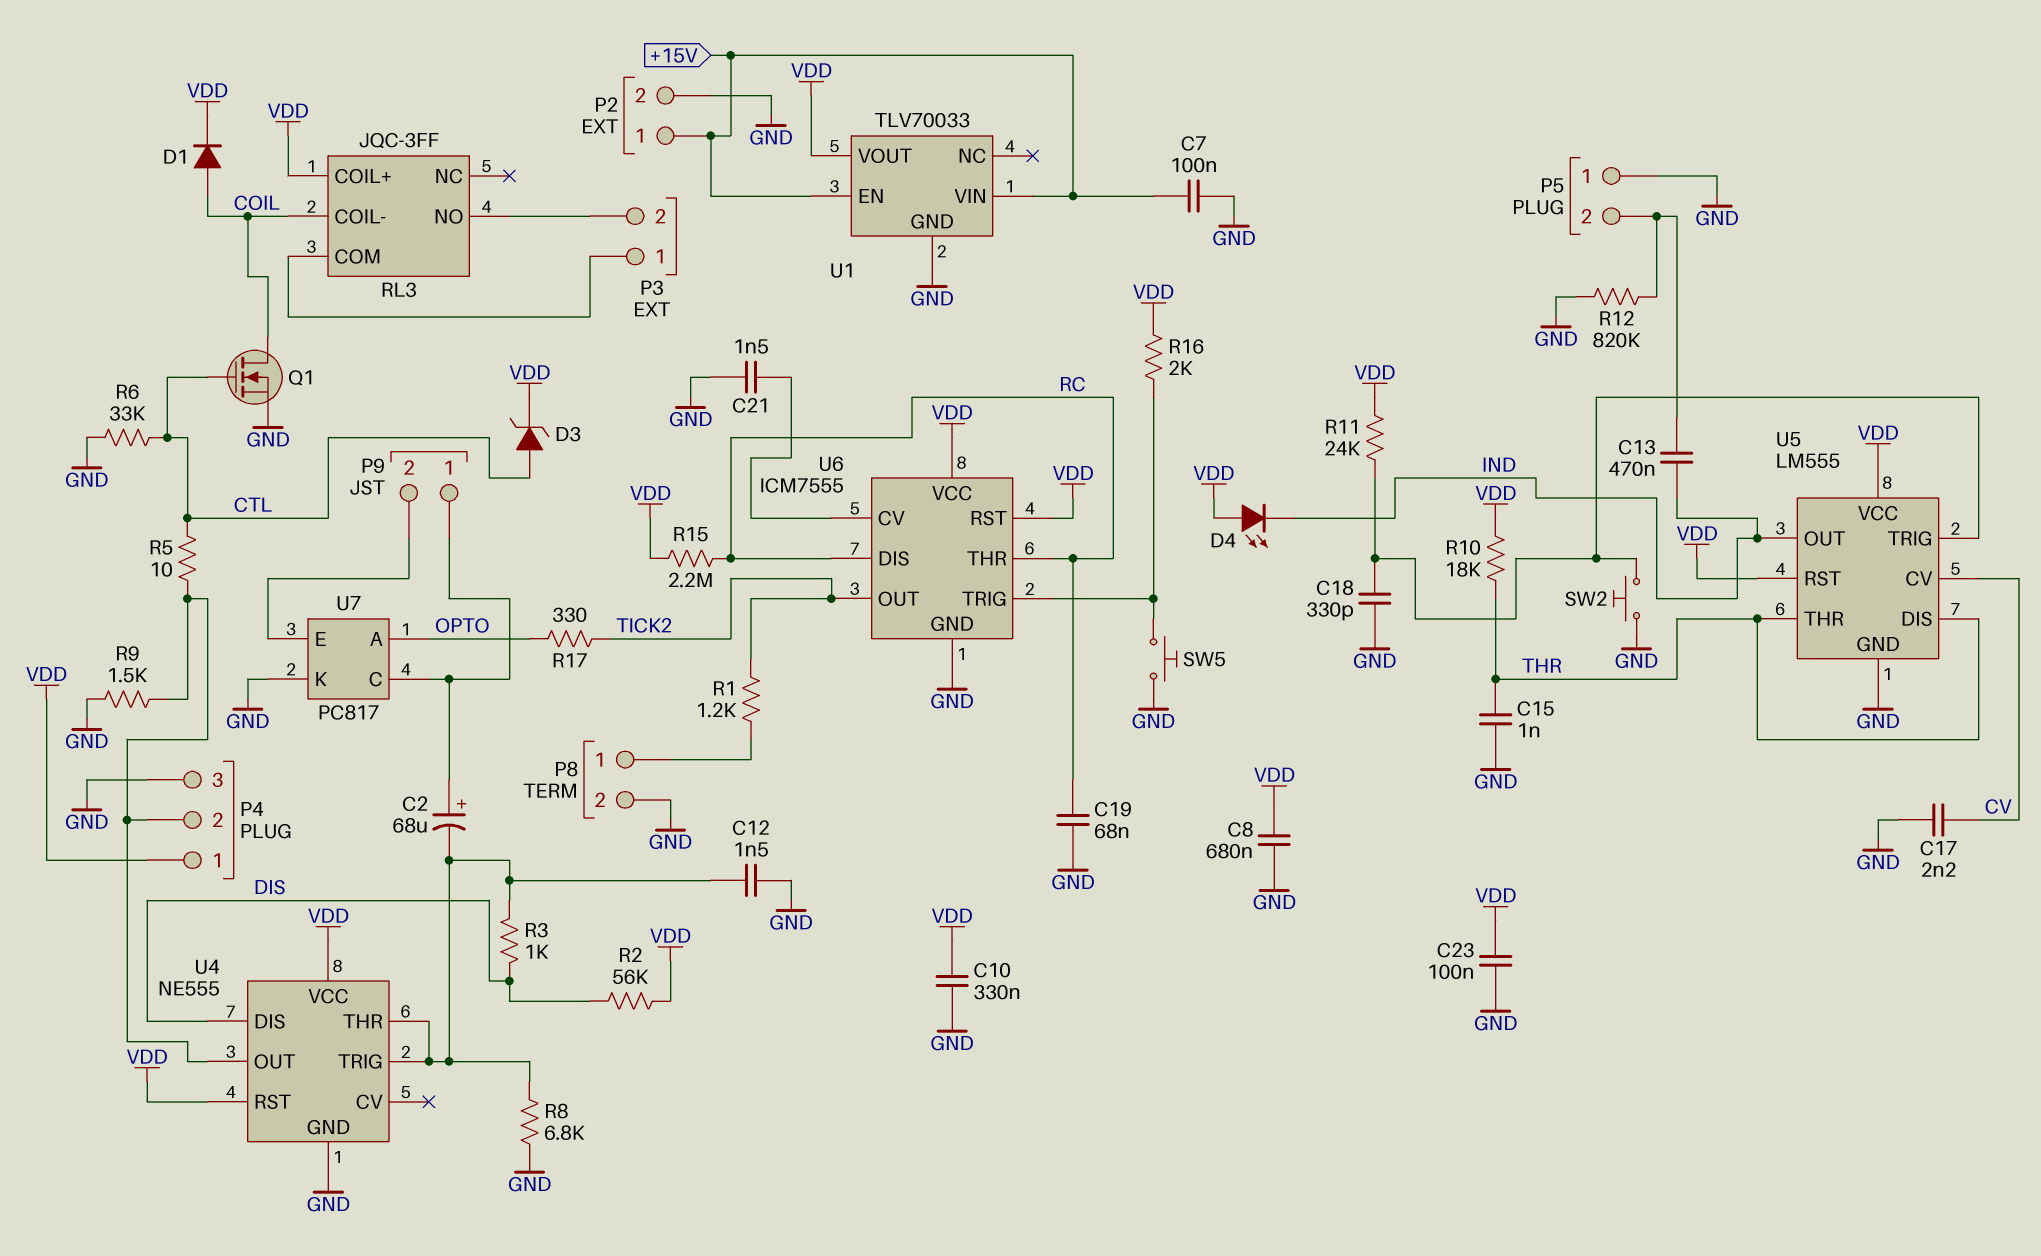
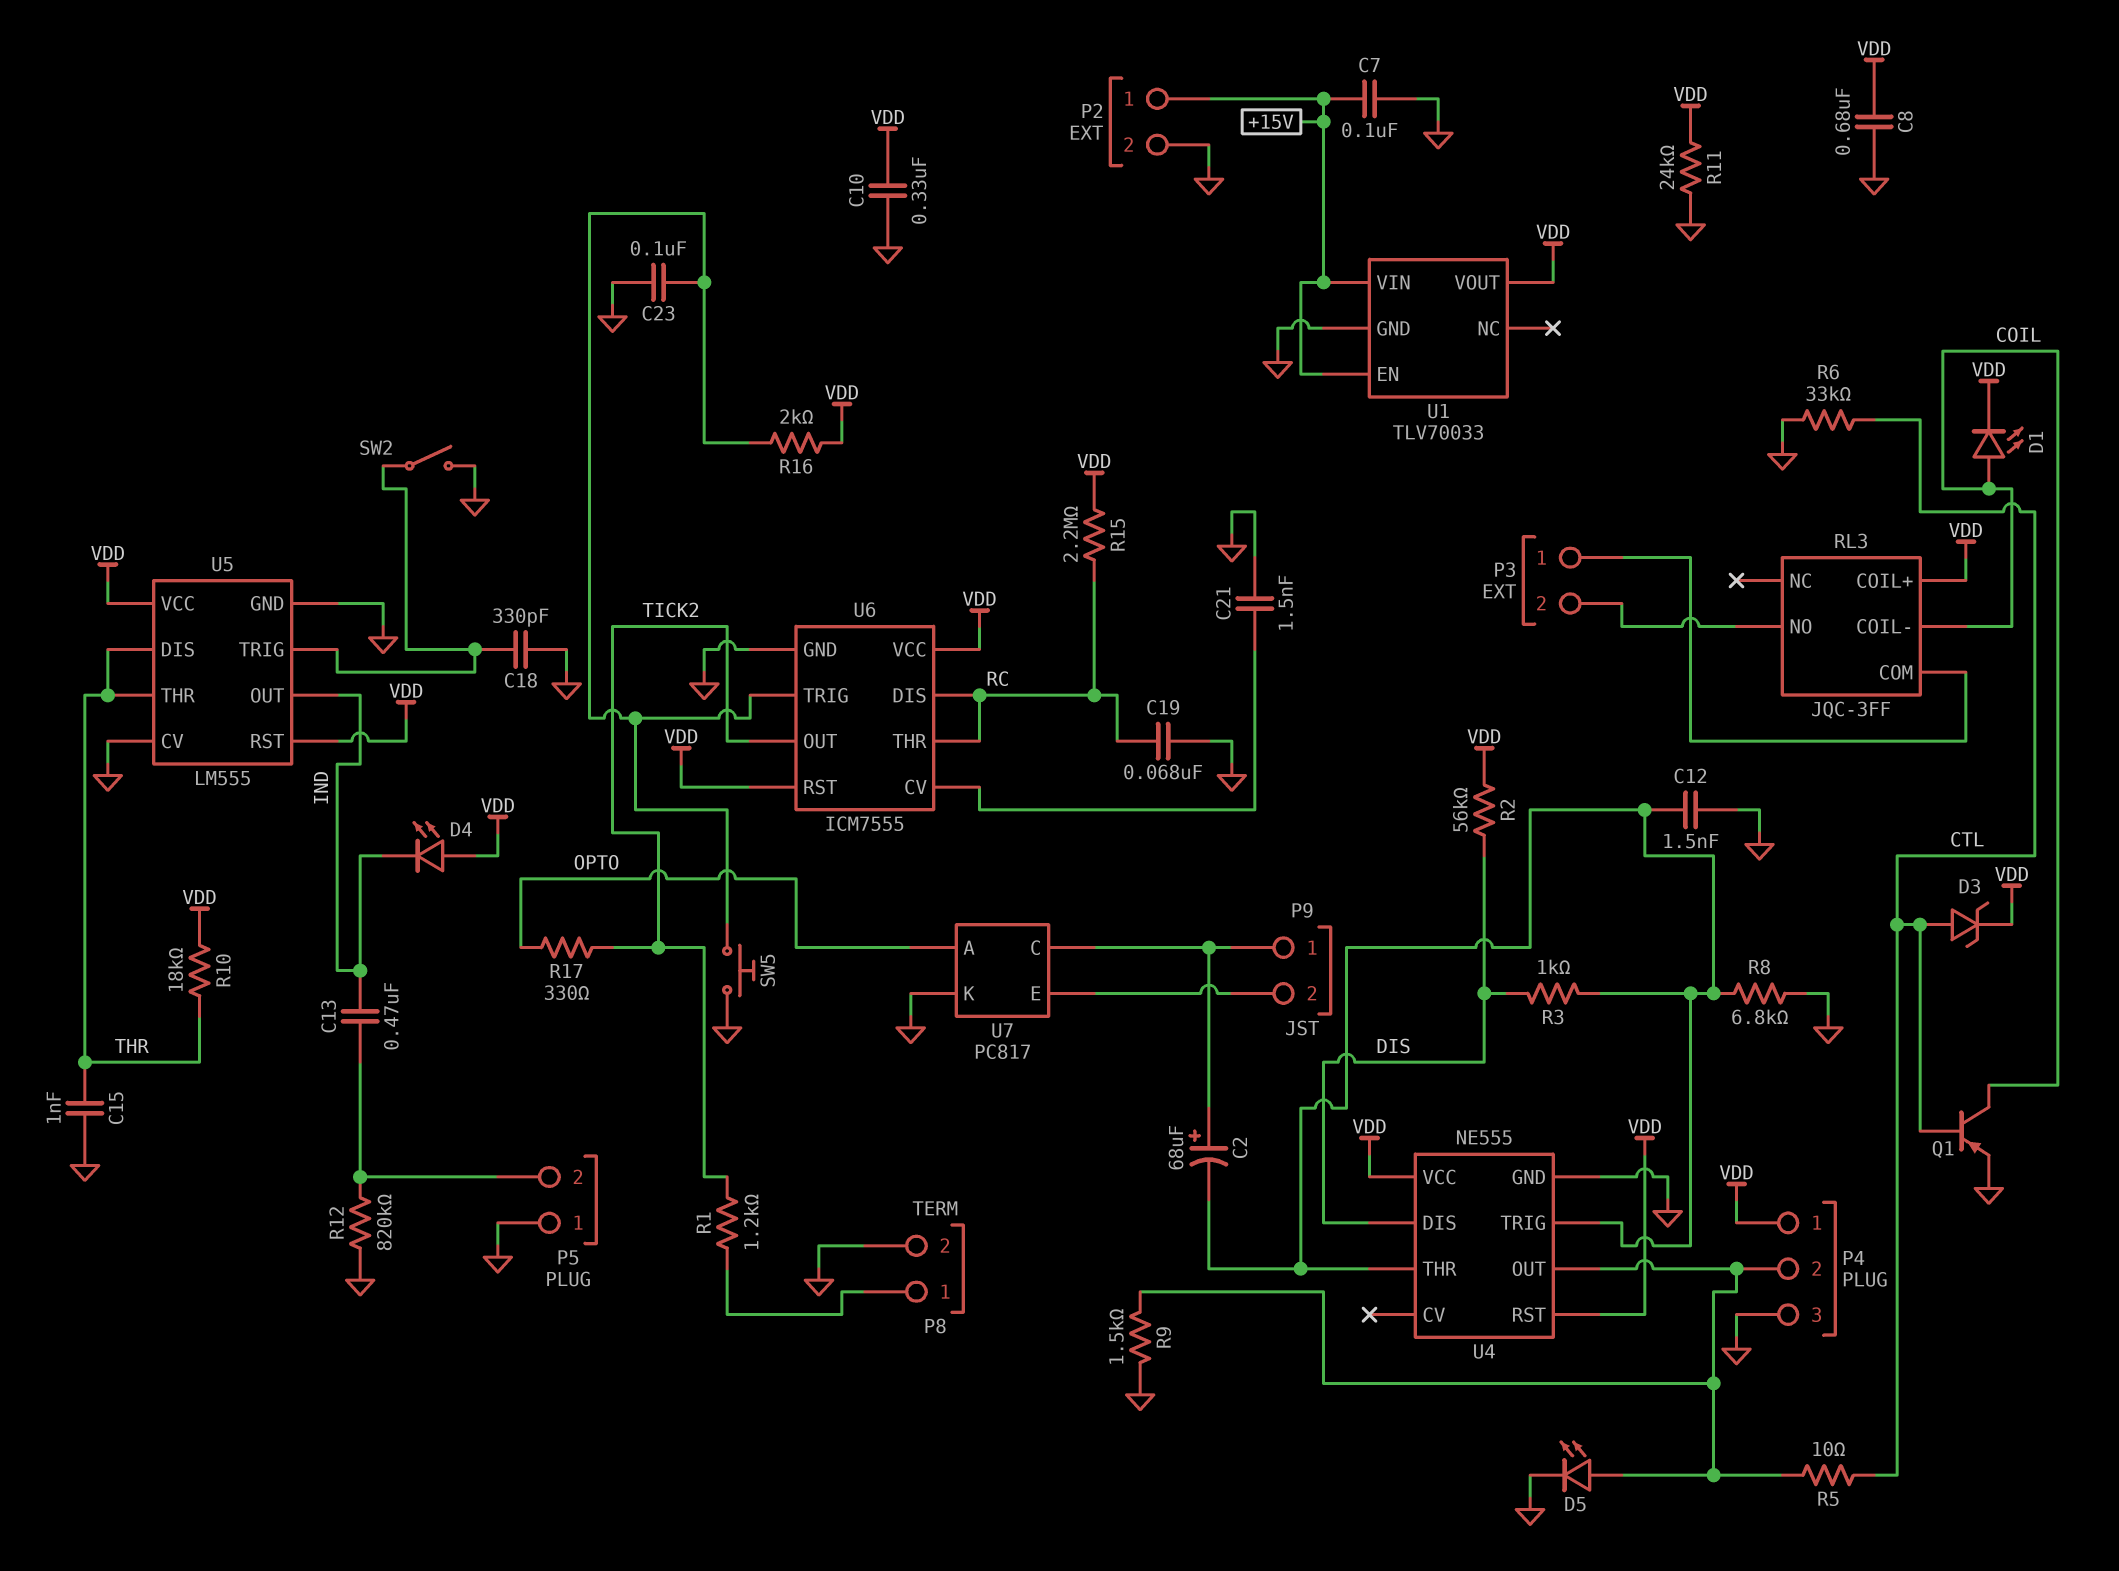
C17: 2.2nF (CV, GND) -> none
C23: 100nF (GND, VDD) -> 100nF (GND, U6/TRIG)
D1: diode (A COIL, K VDD) -> LED (A COIL, K VDD)
D5: none -> LED (A P4/2, K GND)
Q1: NMOS (G CTL, D COIL, S GND) -> PNP (B CTL, C COIL, E GND)
R11: 24k (U5/TRIG, VDD) -> 24k (GND, VDD)
SW2: button (GND, U5/TRIG) -> switch (GND, U5/TRIG)
U5 pin CV: CV -> GND

